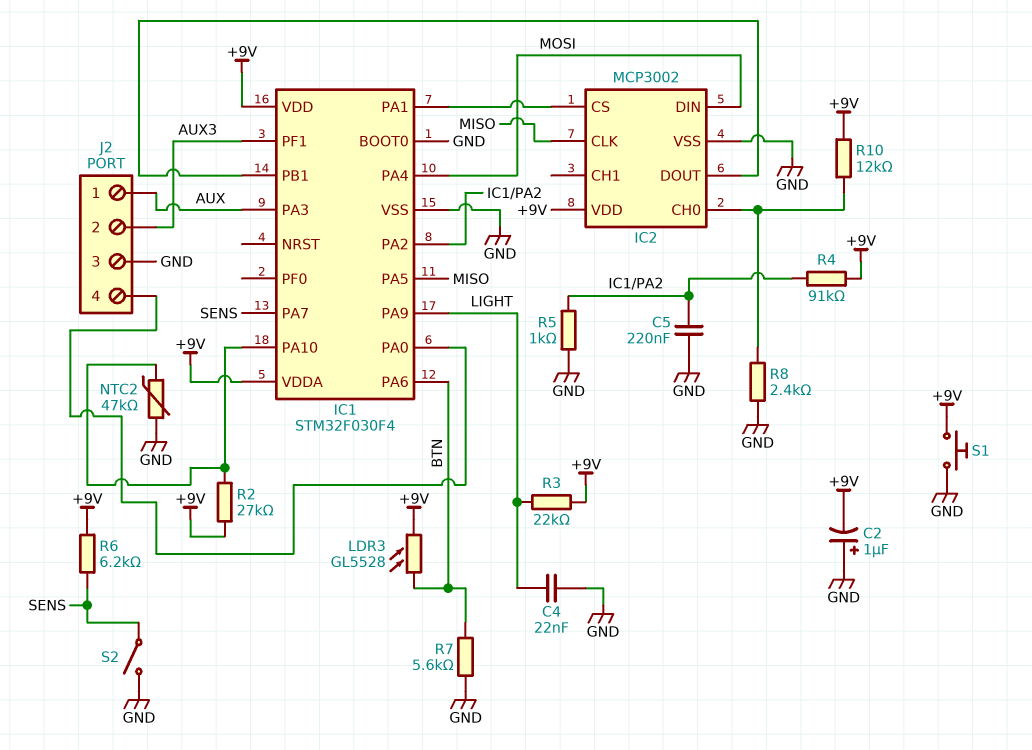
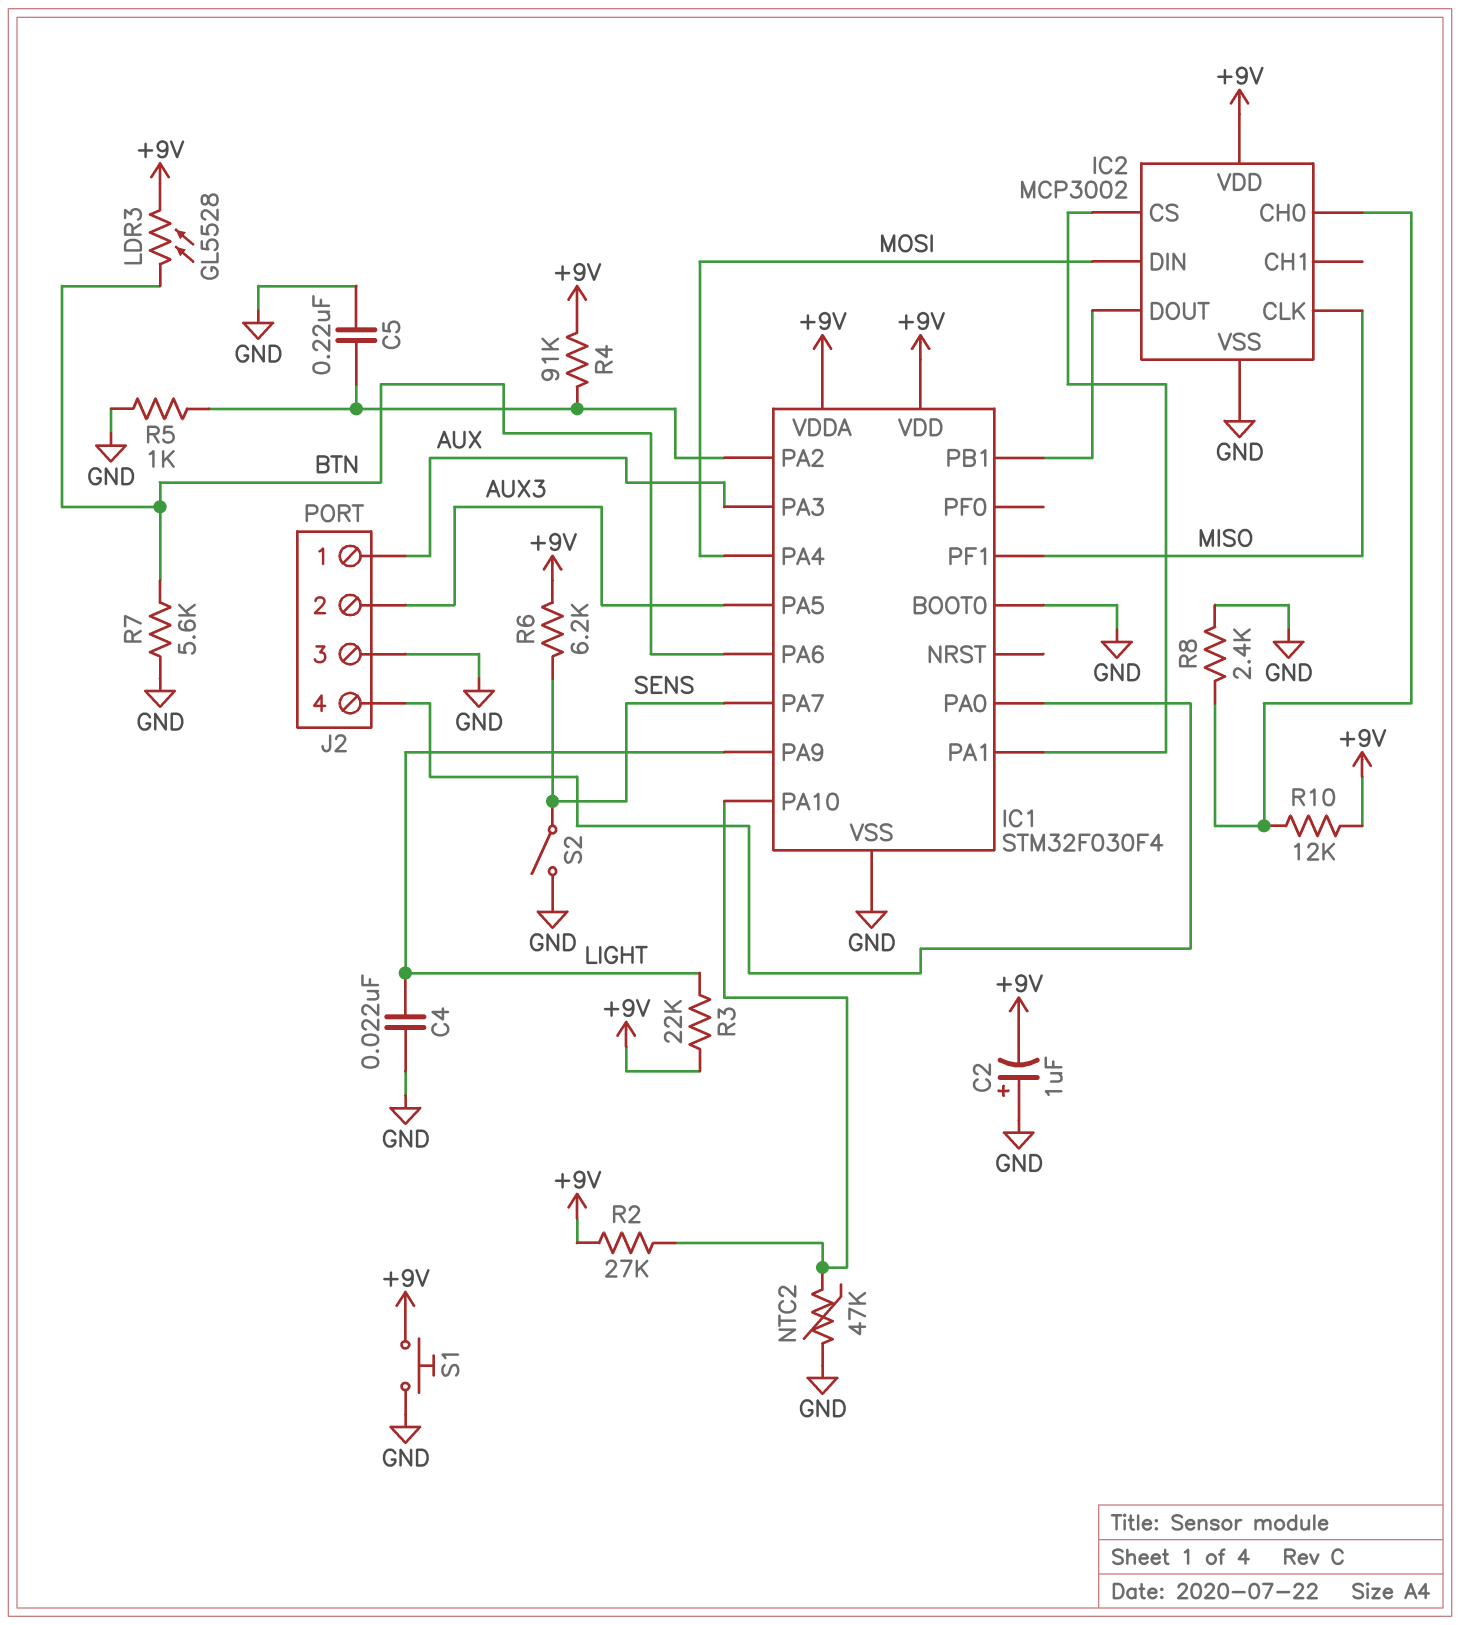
IC1 pin PA5: MISO -> AUX3
IC1 pin PF1: AUX3 -> MISO

